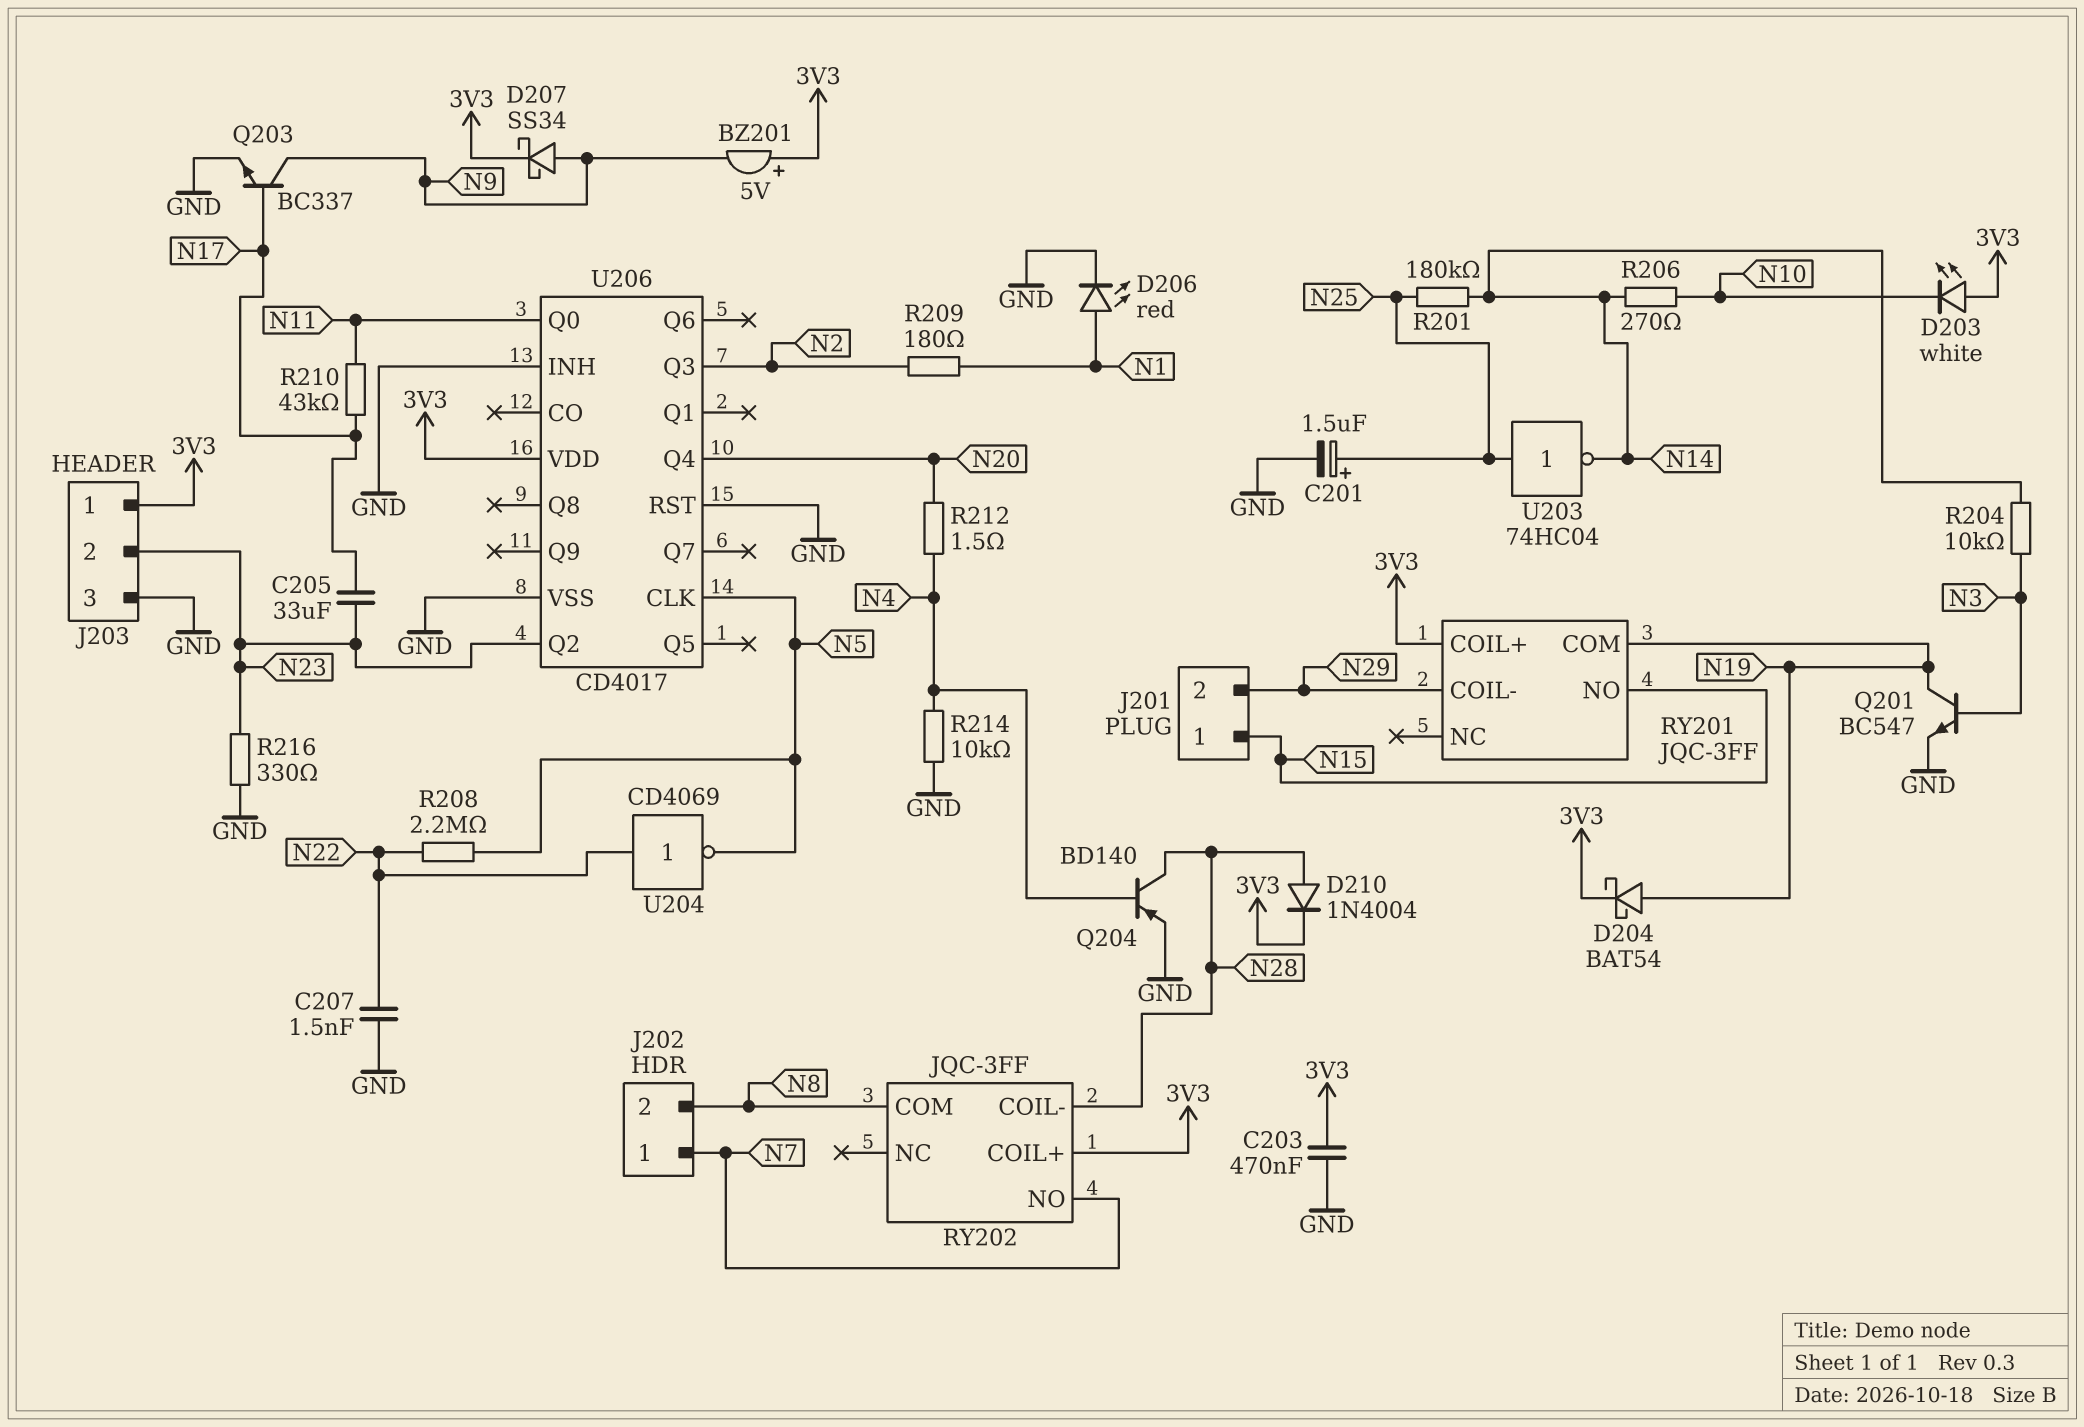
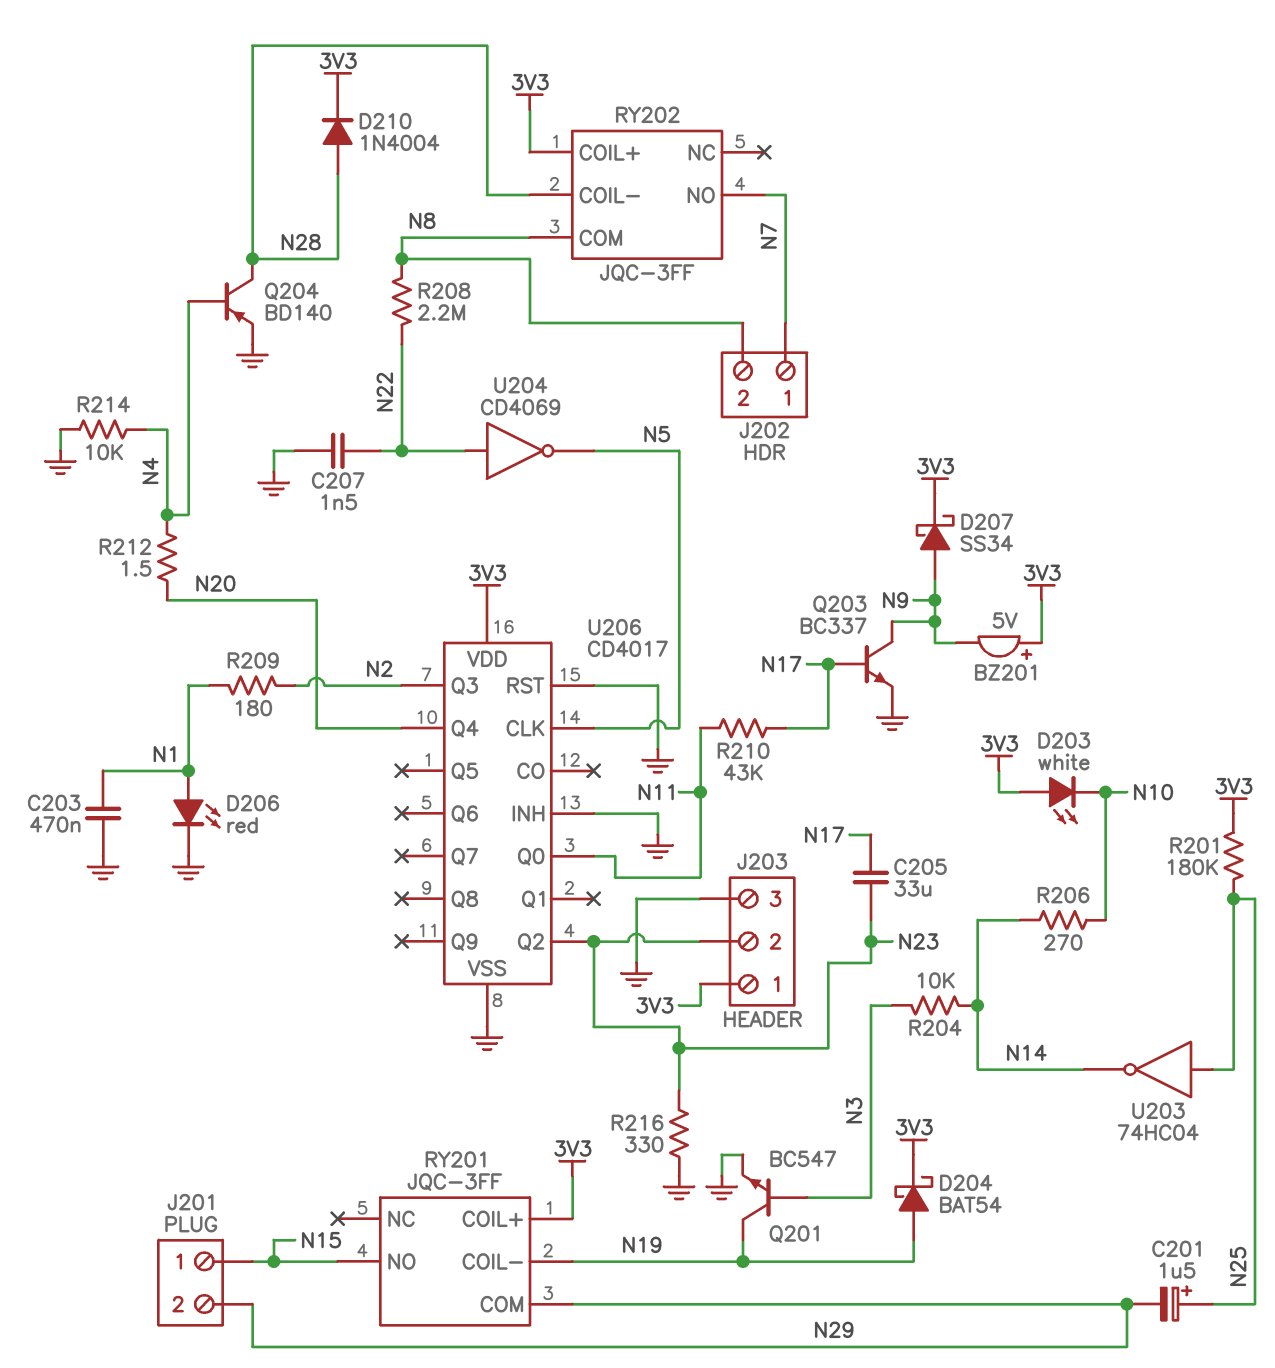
C201: 1.5uF (plus N25, minus GND) -> 1.5uF (plus N25, minus N29)
C203: 470nF (3V3, GND) -> 470nF (GND, N1)
R201: 180k (N14, N25) -> 180k (3V3, N25)
R208: 2.2M (N5, N22) -> 2.2M (N8, N22)
RY201 pin COIL-: N29 -> N19
RY201 pin COM: N19 -> N29

